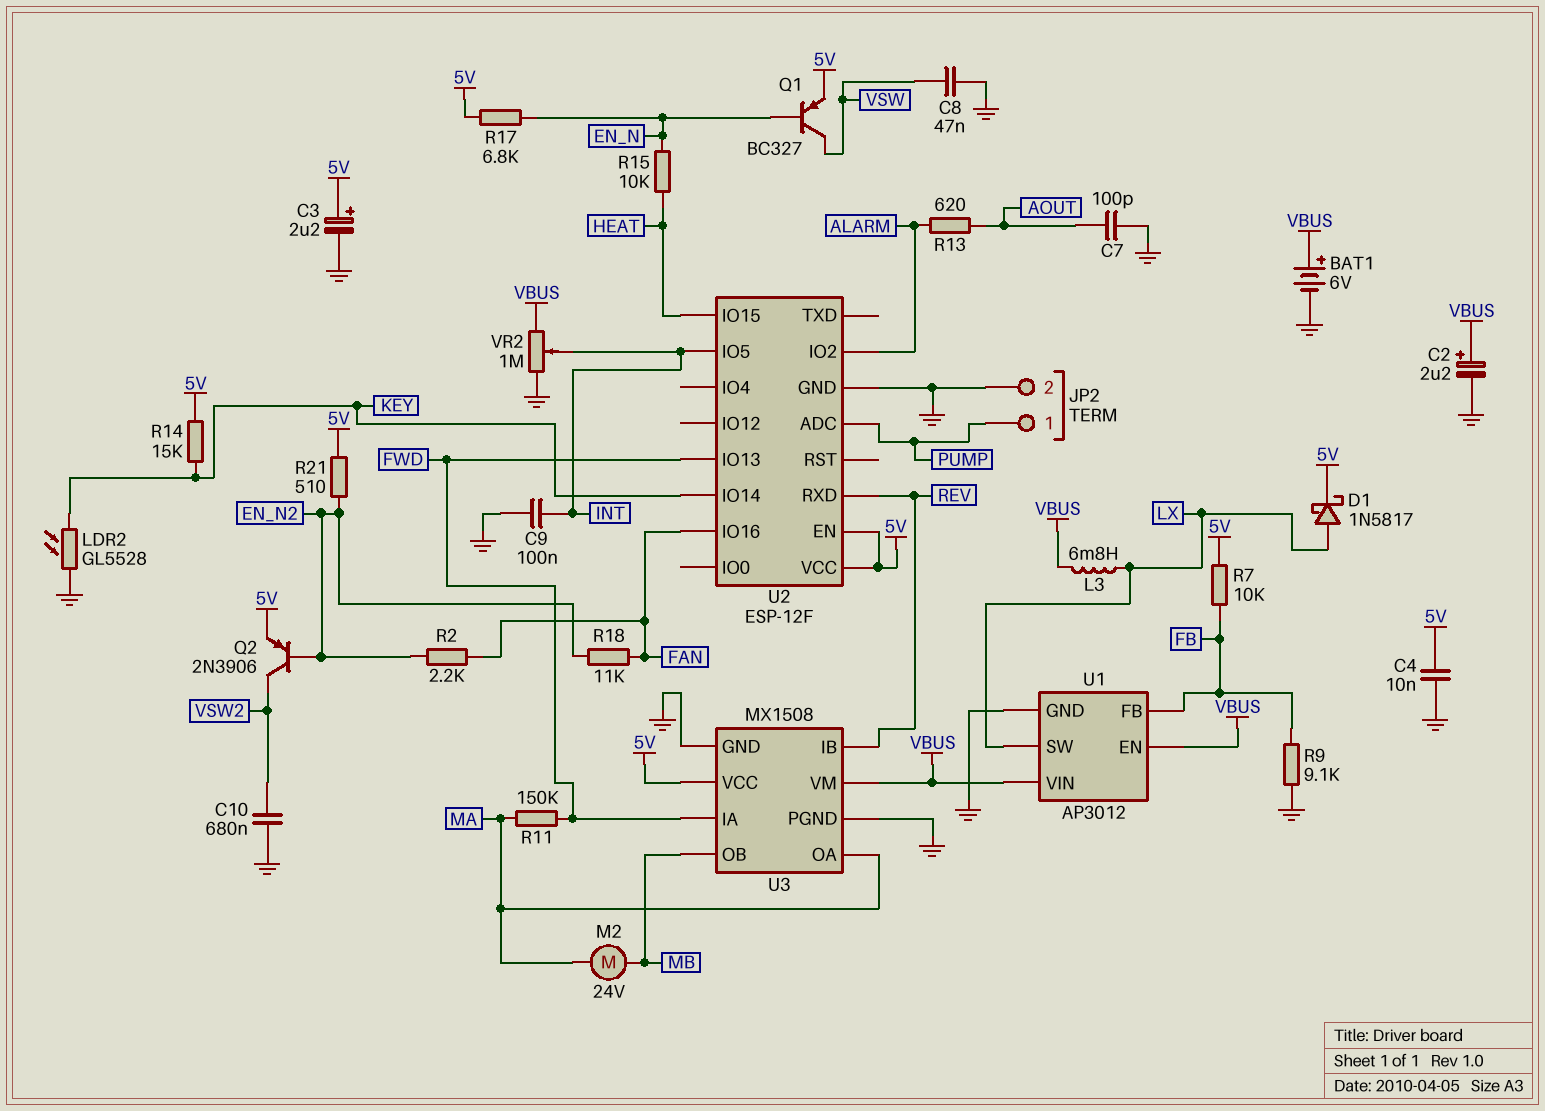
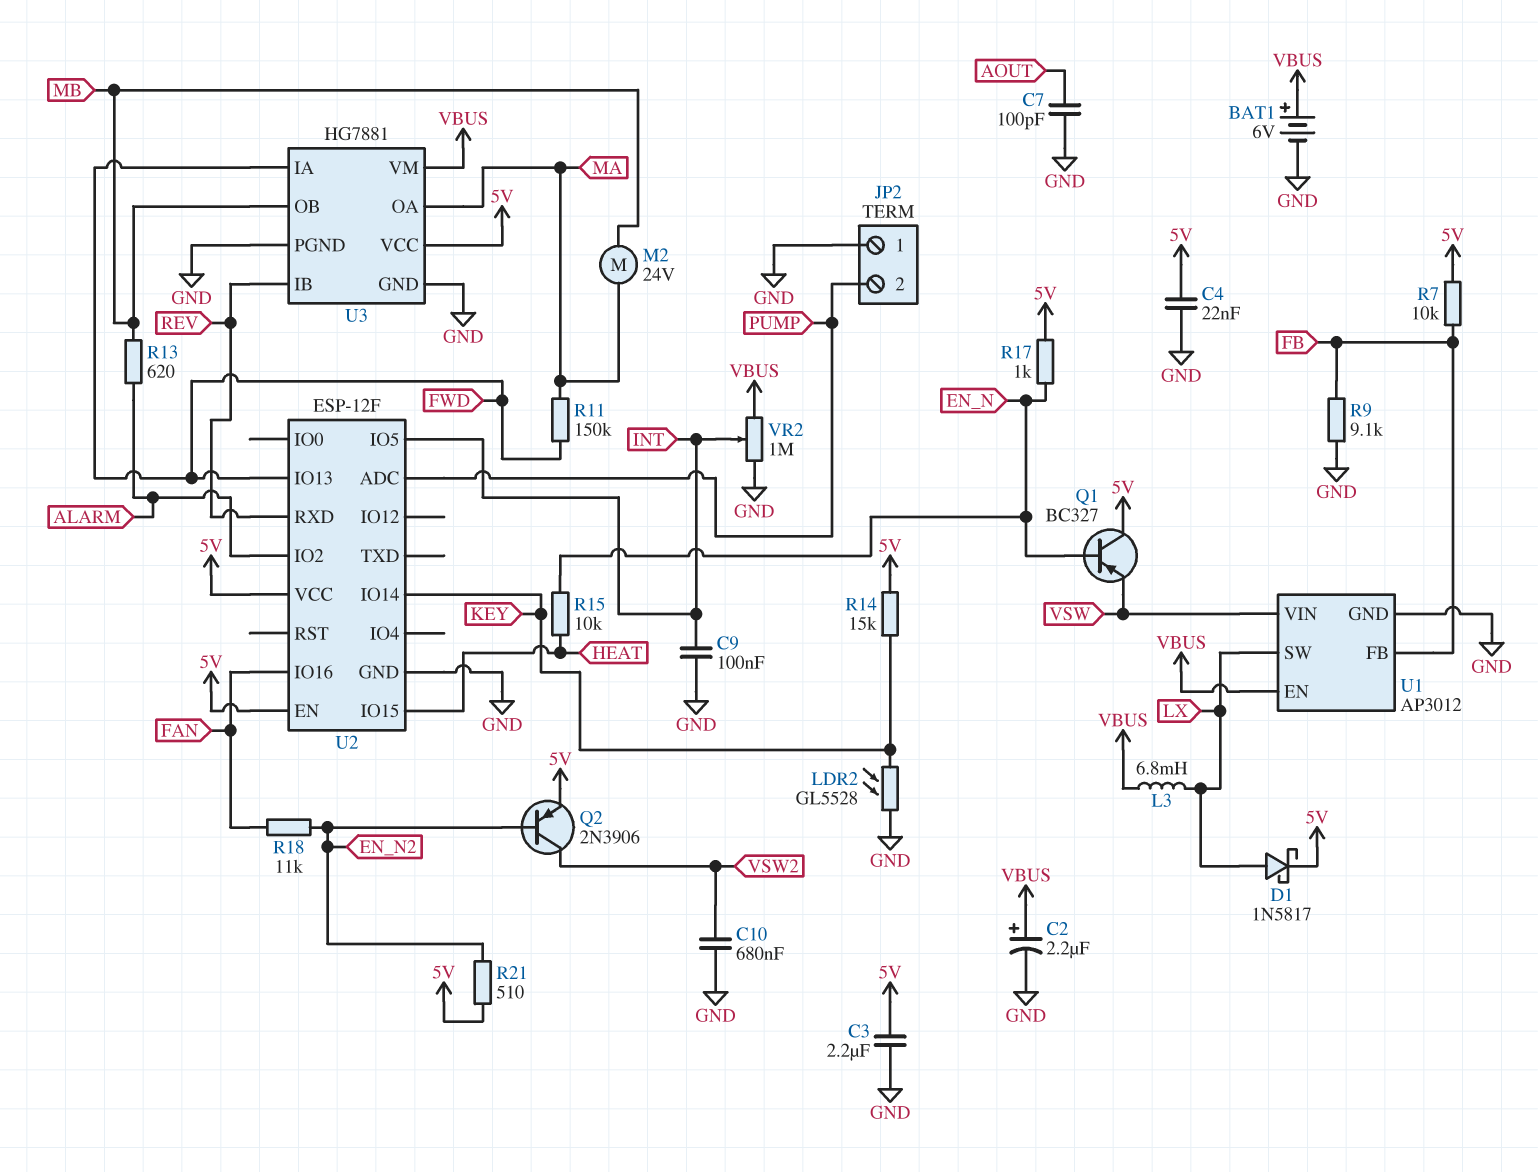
C3: 2.2uF (plus 5V, minus GND) -> 2.2uF (5V, GND)
C4: 10nF (5V, GND) -> 22nF (5V, GND)
C8: 47nF (GND, VSW) -> none
JP2 pin 1: PUMP -> GND
JP2 pin 2: GND -> PUMP
Q1: PNP BC327 (B EN_N, C VSW, E 5V) -> PNP BC327 (B EN_N, C 5V, E VSW)
R2: 2.2k (EN_N2, FAN) -> none
R13: 620 (ALARM, AOUT) -> 620 (ALARM, MB)
R17: 6.8k (5V, EN_N) -> 1k (5V, EN_N)
U1 pin VIN: VBUS -> VSW
U3: MX1508 -> HG7881

